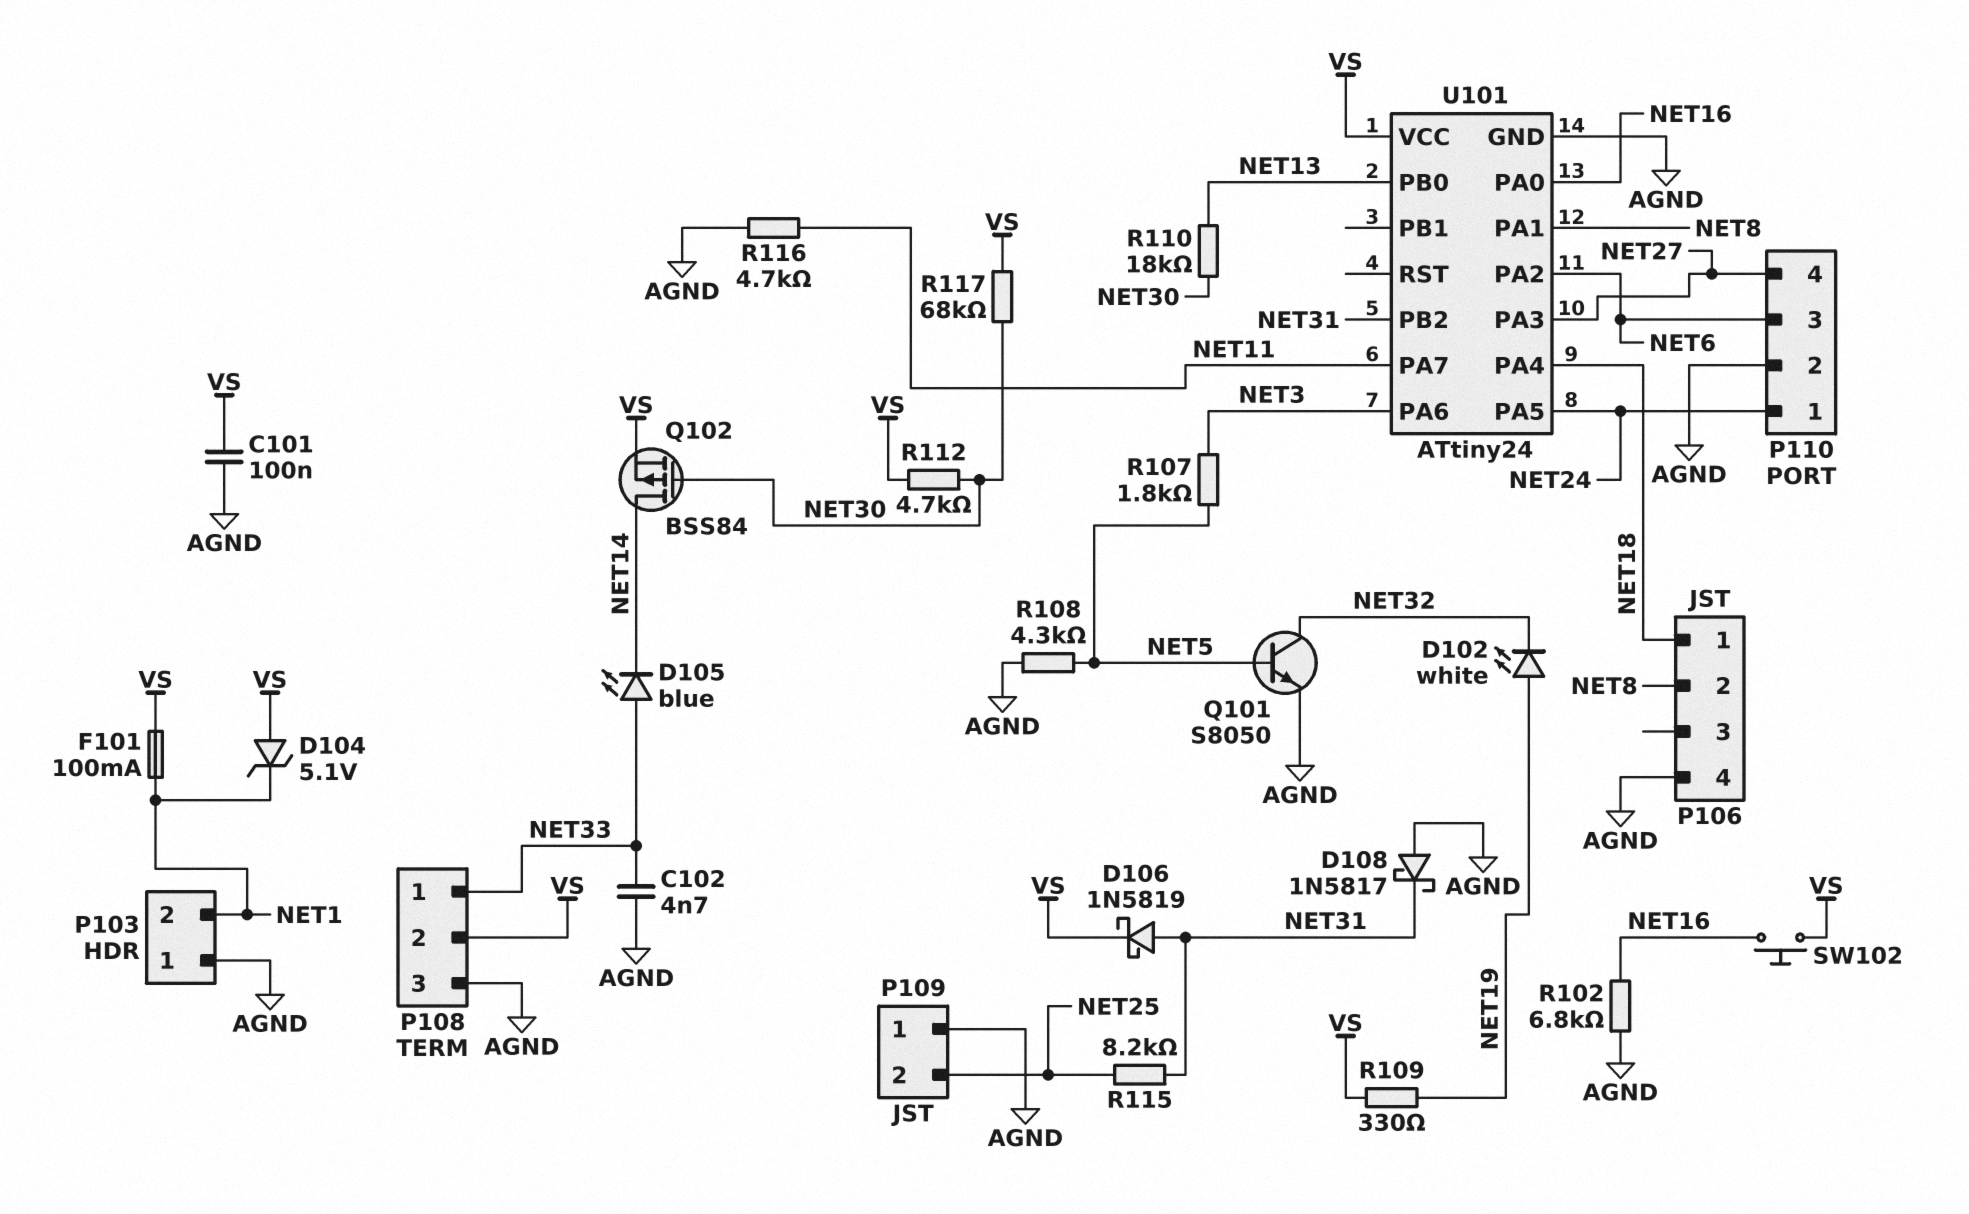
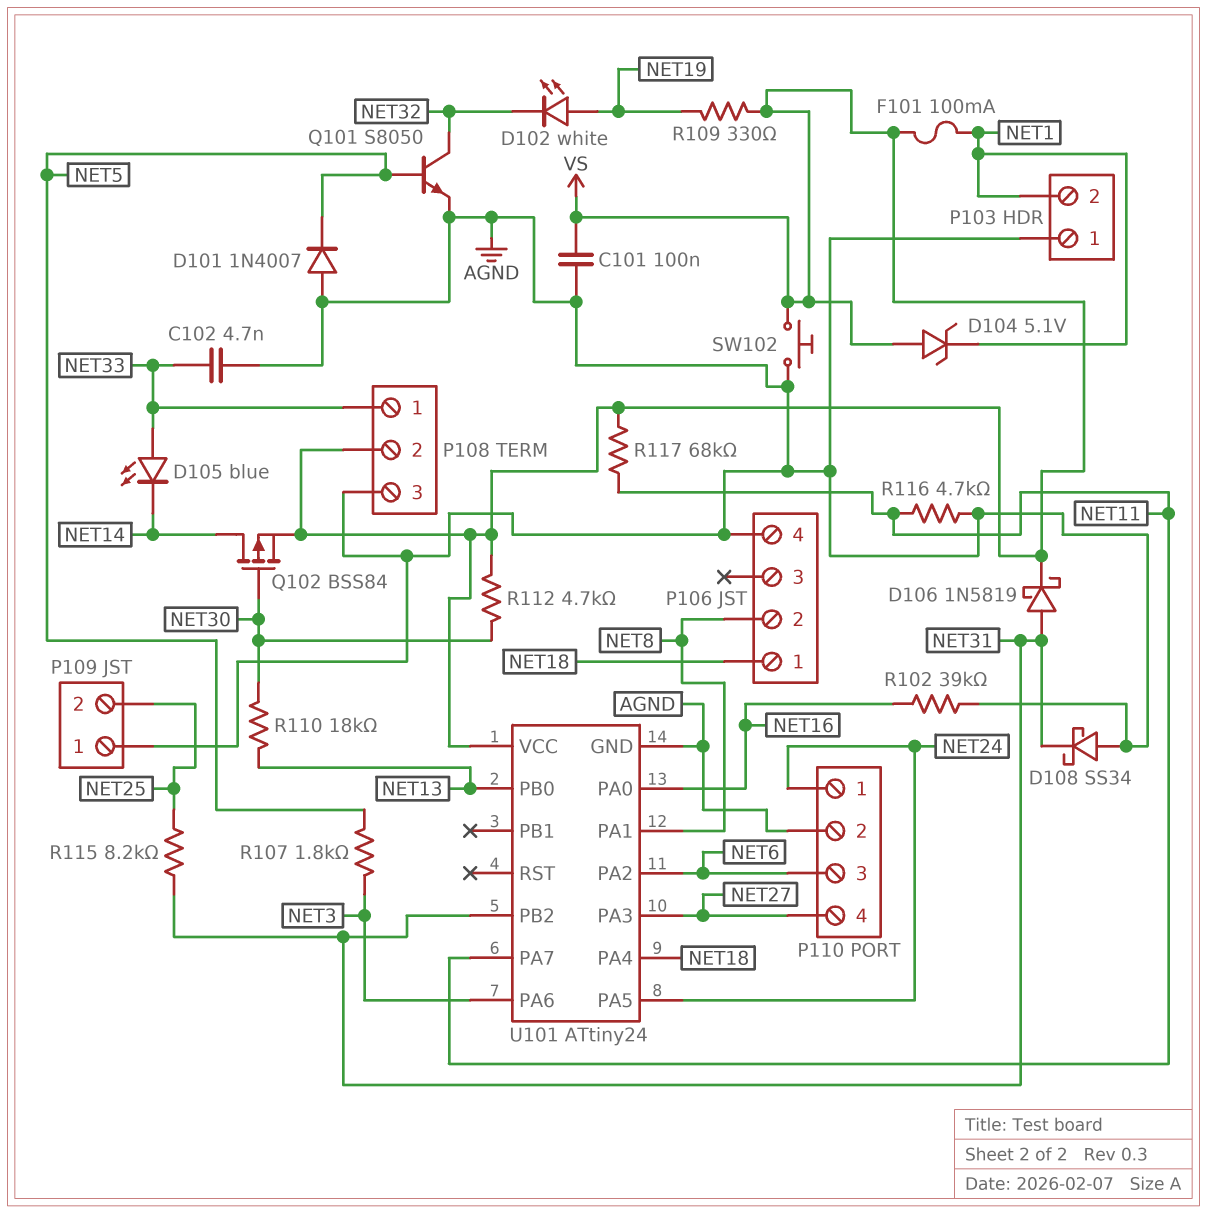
D101: none -> diode 1N4007 (A AGND, K NET5)
D108: schottky 1N5817 (A AGND, K NET31) -> schottky SS34 (A AGND, K NET31)
R102: 6.8k (AGND, NET16) -> 39k (AGND, NET16)
R108: 4.3k (AGND, NET5) -> none
R117: 68k (NET30, VS) -> 68k (NET11, VS)
SW102: button (NET16, VS) -> button (AGND, VS)

